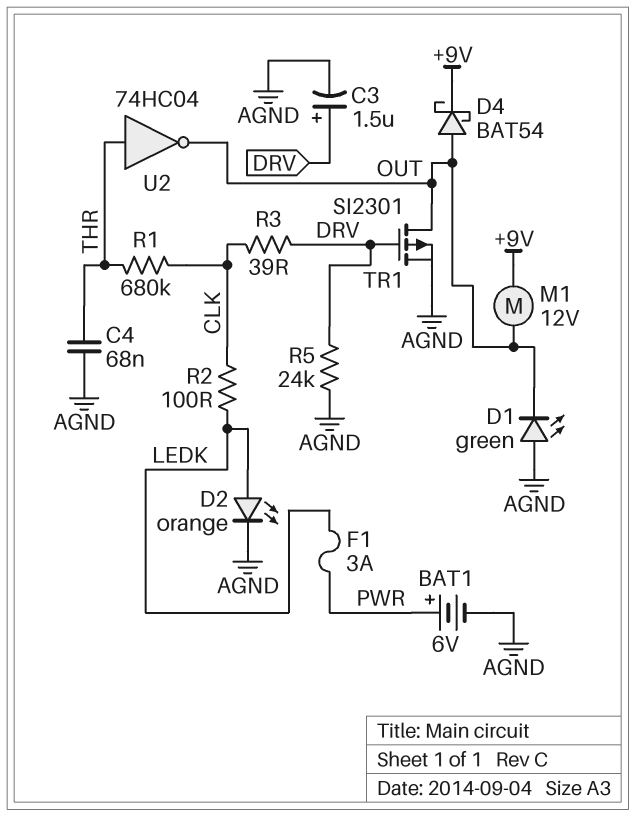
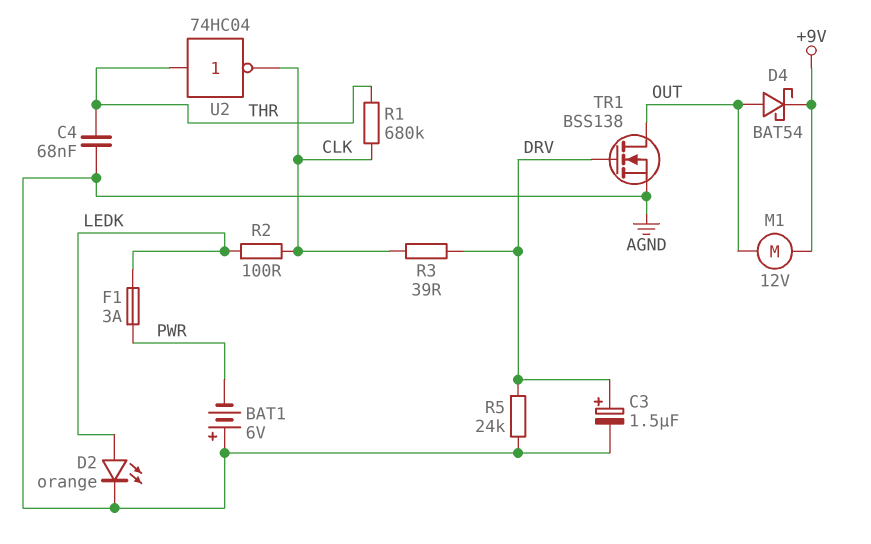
BAT1: 6V (plus PWR, minus AGND) -> 6V (plus AGND, minus PWR)
D1: LED green (A AGND, K OUT) -> none
TR1: PMOS SI2301 (G DRV, D OUT, S AGND) -> NMOS BSS138 (G DRV, D OUT, S AGND)
U2: NOT 74HC04 (in THR, out OUT) -> NOT 74HC04 (in THR, out CLK)

